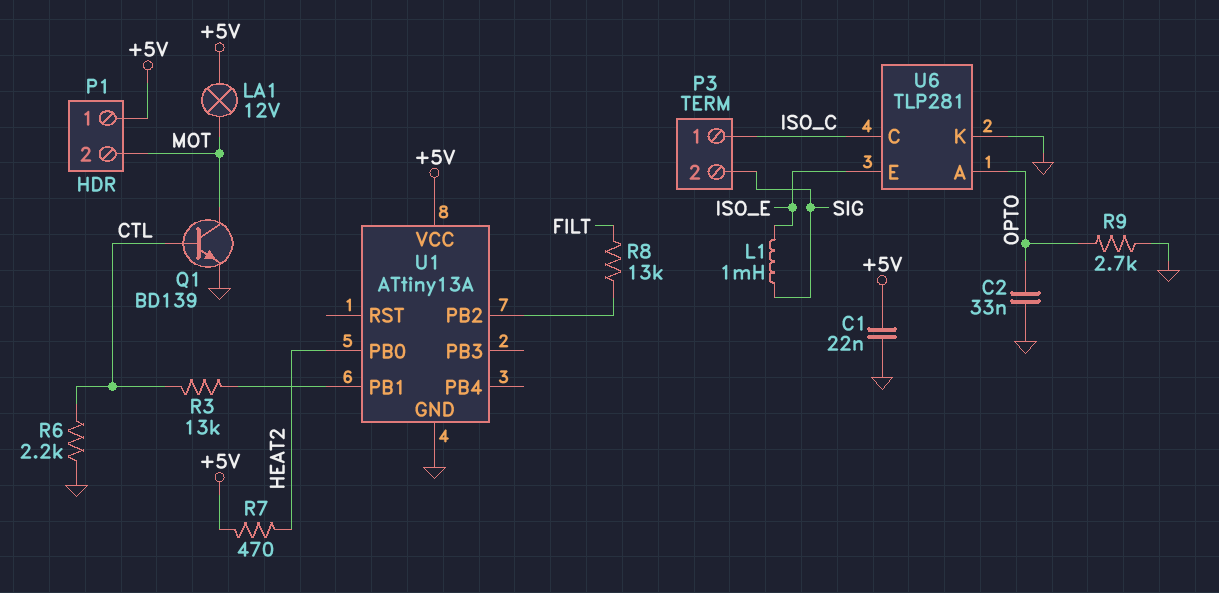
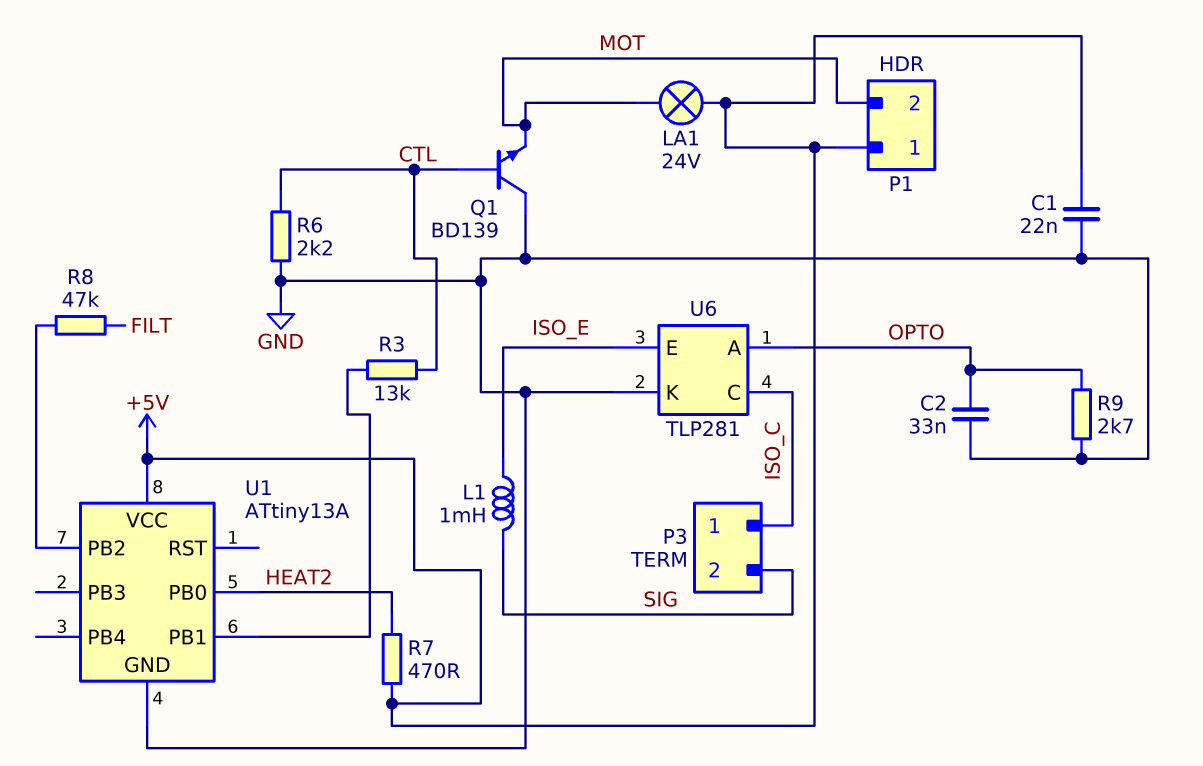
LA1: lamp 12V (+5V, MOT) -> lamp 24V (+5V, MOT)
Q1: NPN BD139 (B CTL, C MOT, E GND) -> NPN BD139 (B CTL, C GND, E MOT)
R8: 13k (FILT, U1/PB2) -> 47k (FILT, U1/PB2)

